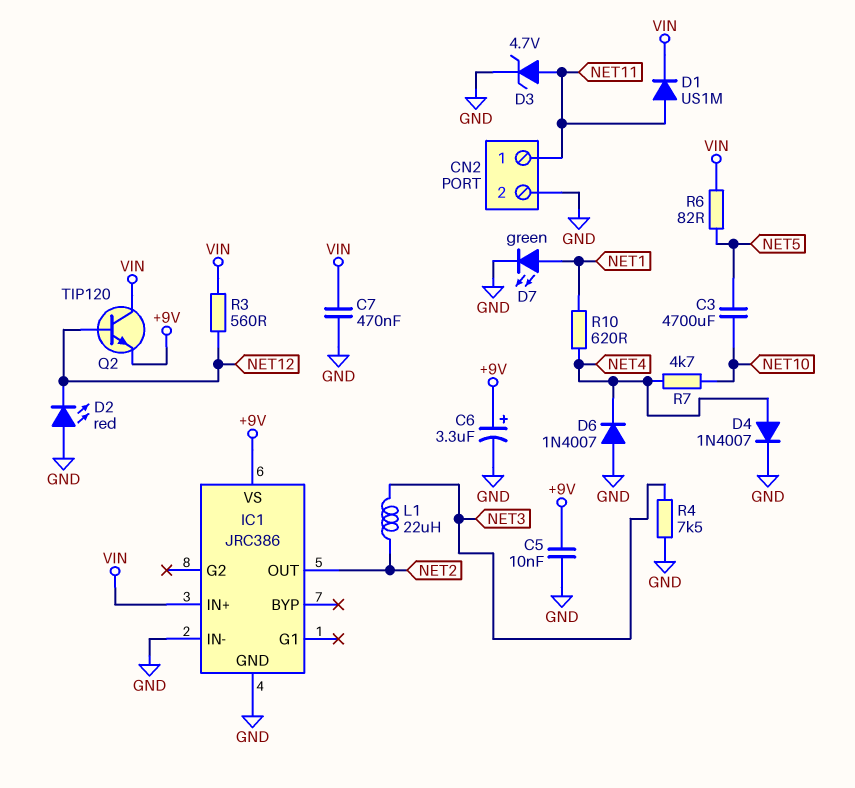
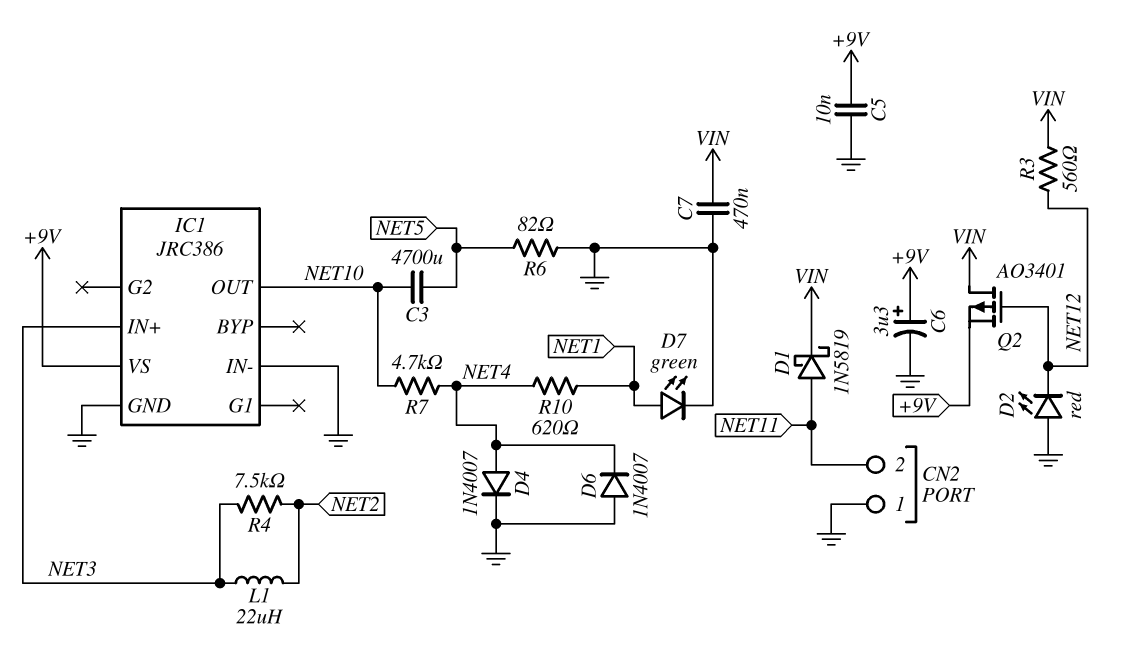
CN2 pin 1: NET11 -> GND
CN2 pin 2: GND -> NET11
D1: diode US1M (A NET11, K VIN) -> schottky 1N5819 (A NET11, K VIN)
D3: zener 4.7V (A NET11, K GND) -> none
IC1 pin IN+: VIN -> NET3
IC1 pin OUT: NET2 -> NET10
Q2: NPN TIP120 (B NET12, C VIN, E +9V) -> PMOS AO3401 (G NET12, D VIN, S +9V)
R4: 7.5k (GND, NET3) -> 7.5k (NET2, NET3)
R6: 82 (NET5, VIN) -> 82 (GND, NET5)

